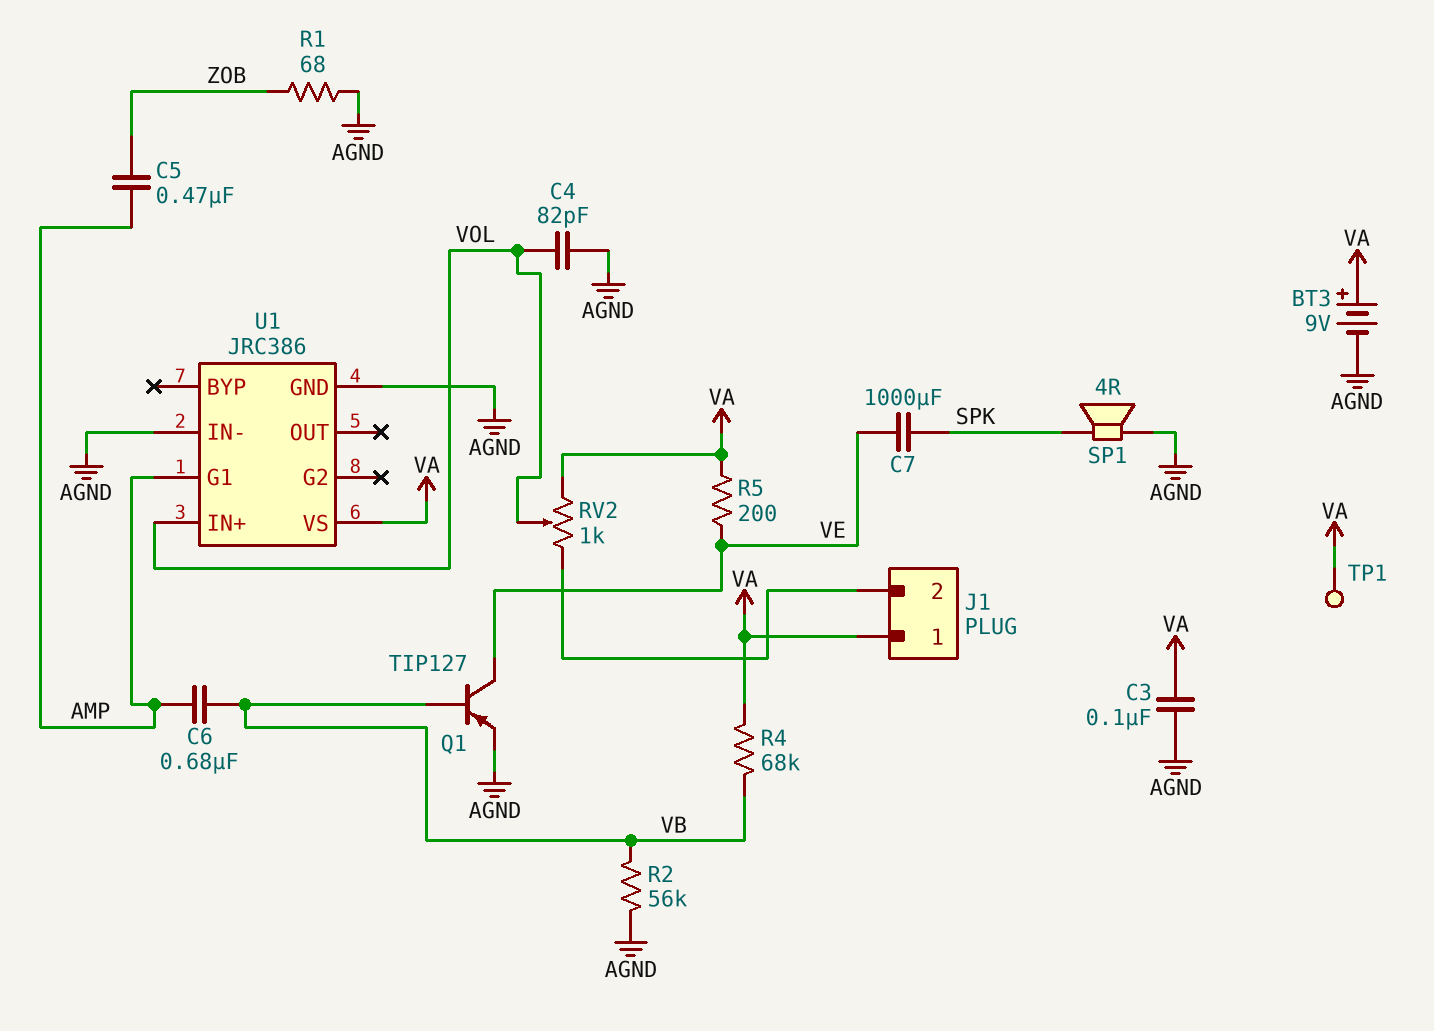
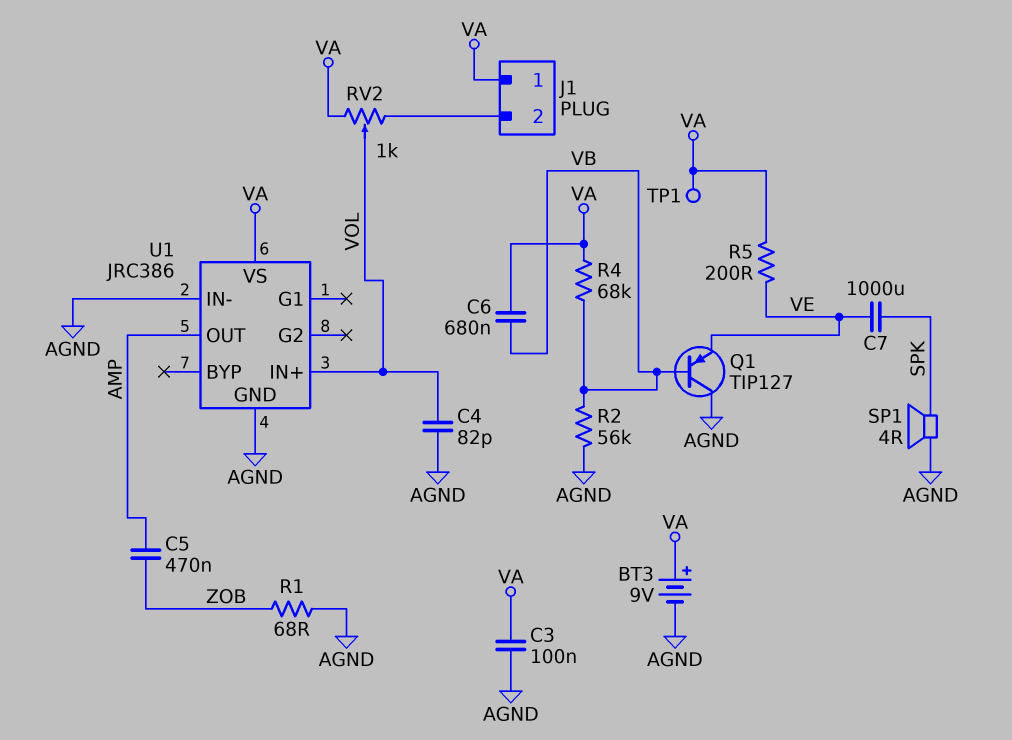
C6: 680nF (AMP, VB) -> 680nF (VA, VB)
Q1: PNP TIP127 (B VB, C VE, E AGND) -> PNP TIP127 (B VB, C AGND, E VE)
U1 pin G1: AMP -> none
U1 pin OUT: none -> AMP

